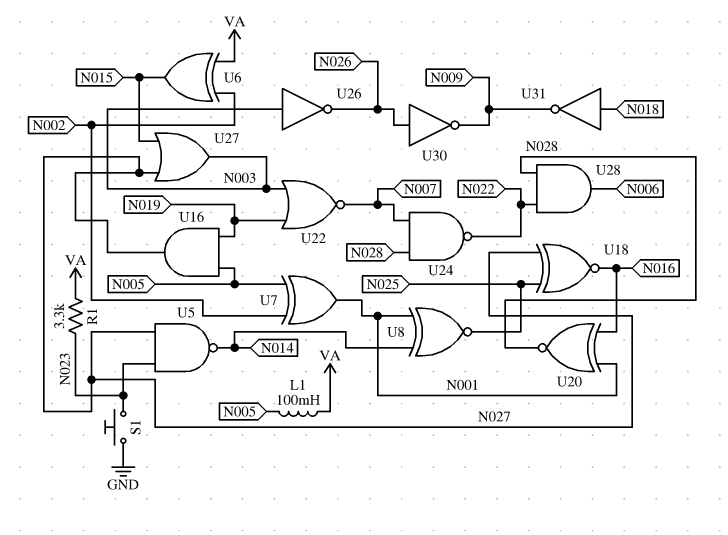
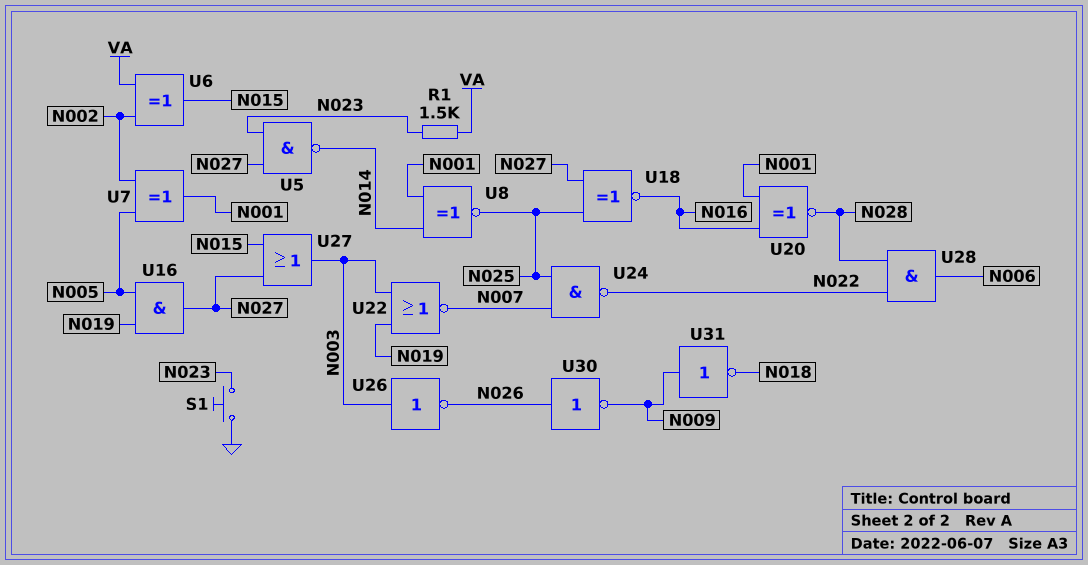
L1: 100mH (N005, VA) -> none
R1: 3.3k (N023, VA) -> 1.5k (N023, VA)
U24: NAND (in N007, in N028, out N022) -> NAND (in N007, in N025, out N022)
U31: NOT (in N018, out N009) -> NOT (in N009, out N018)

